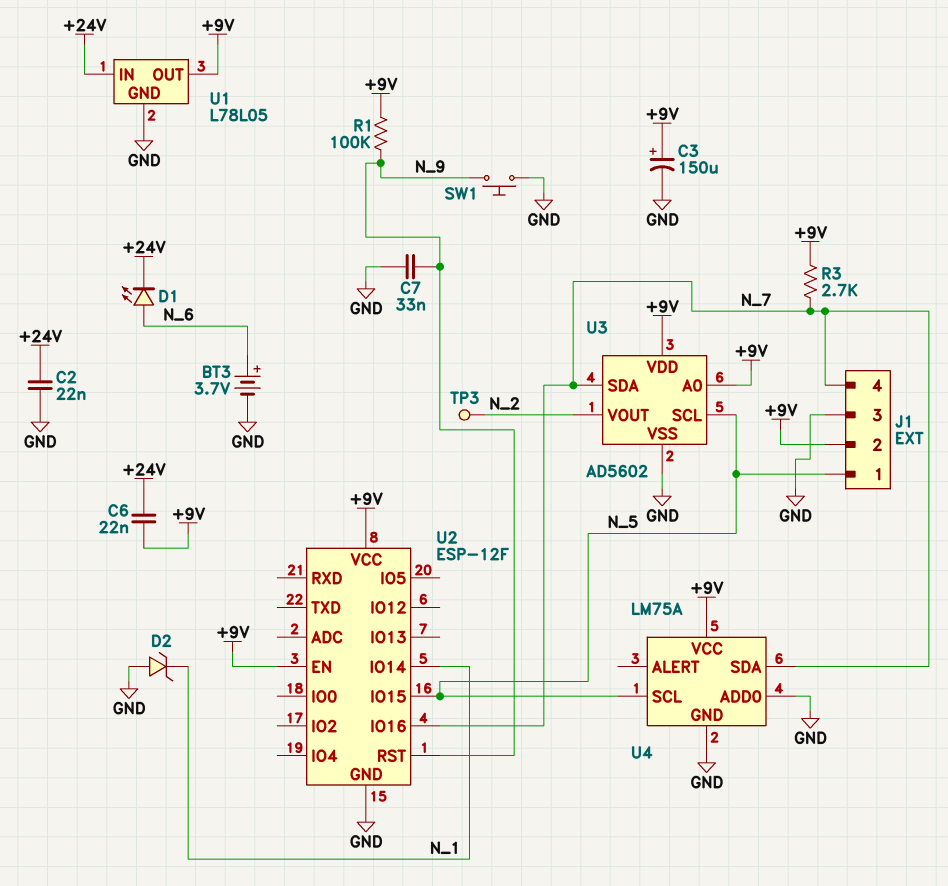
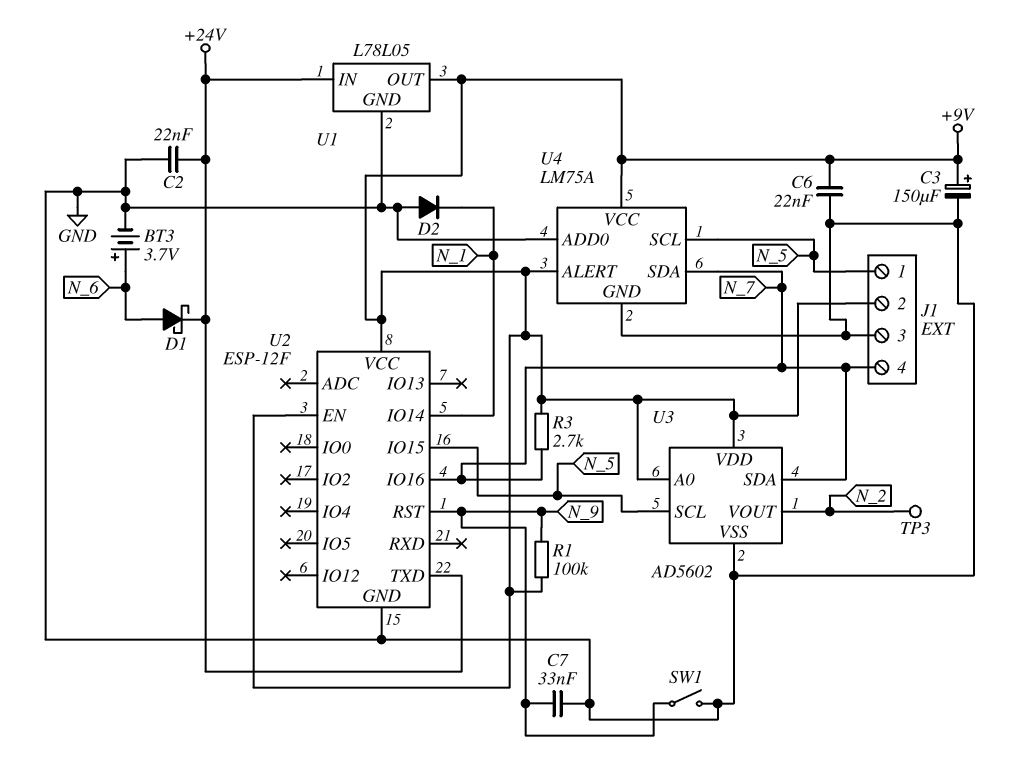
C6: 22nF (+9V, +24V) -> 22nF (+9V, GND)
D1: LED (A N_6, K +24V) -> schottky (A N_6, K +24V)
D2: zener (A GND, K N_1) -> diode (A GND, K N_1)
SW1: button (GND, N_9) -> switch (GND, N_9)
U2 pin TXD: none -> +24V
U4 pin ALERT: none -> +9V

